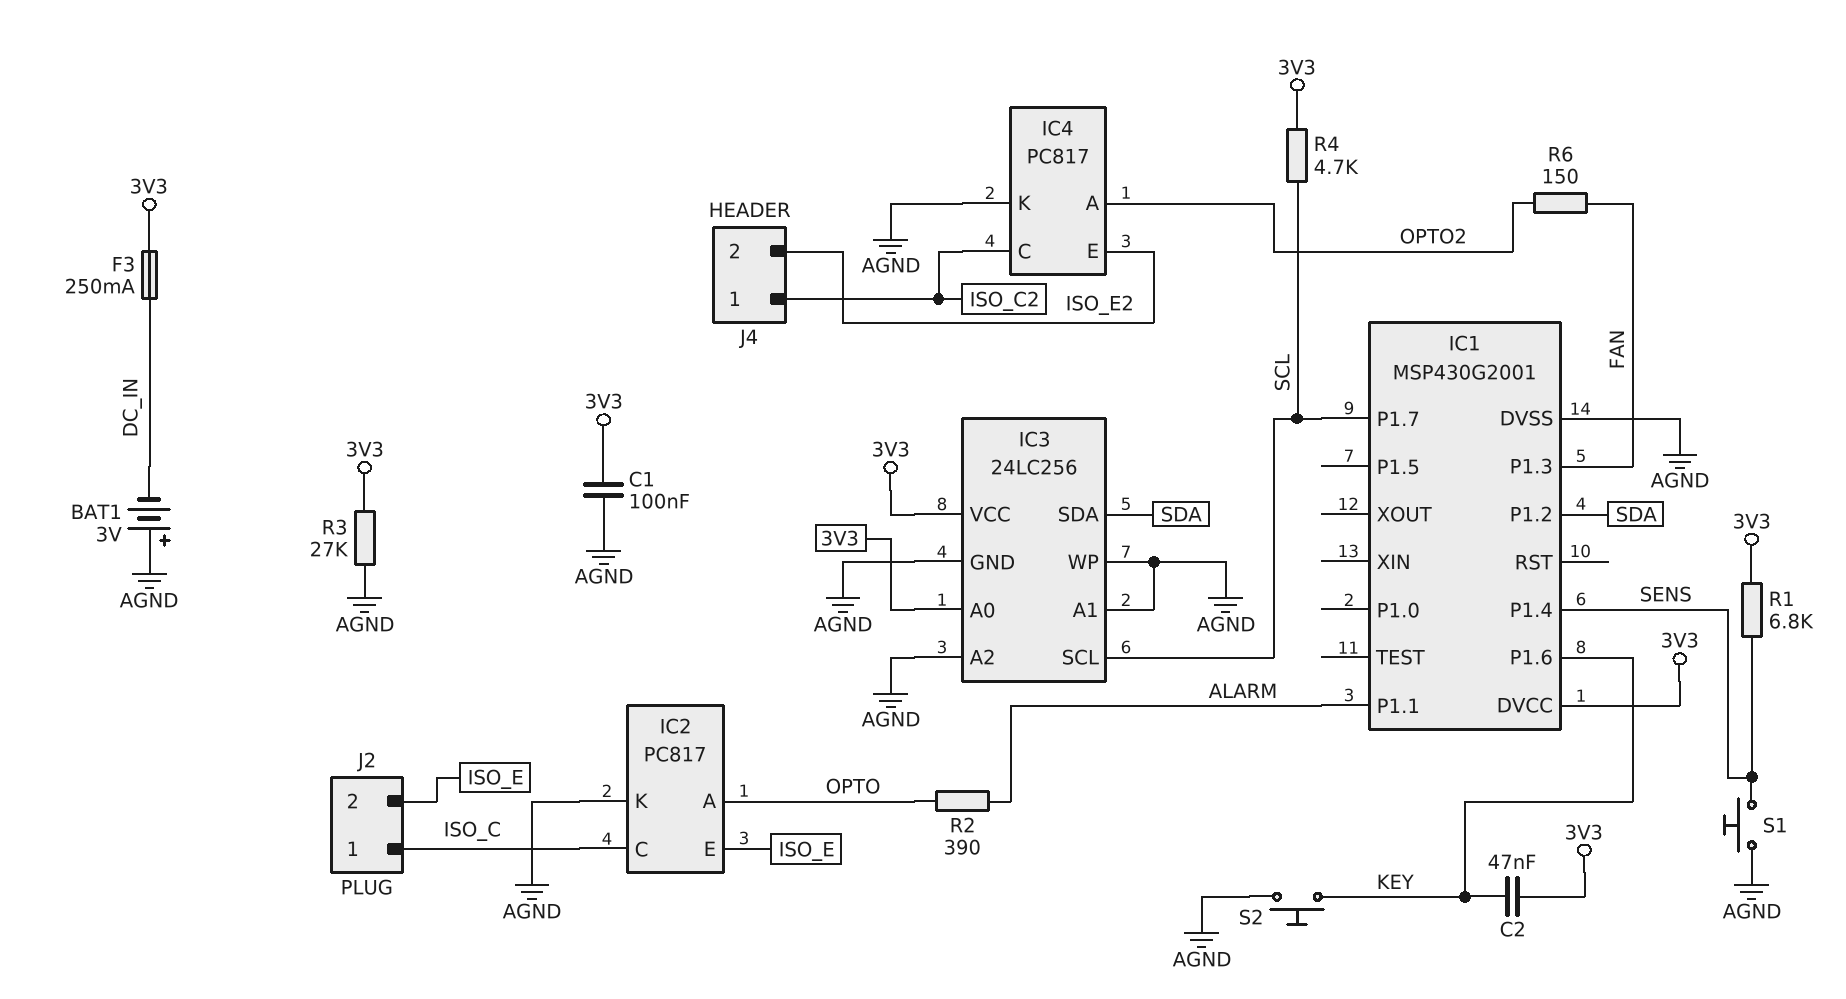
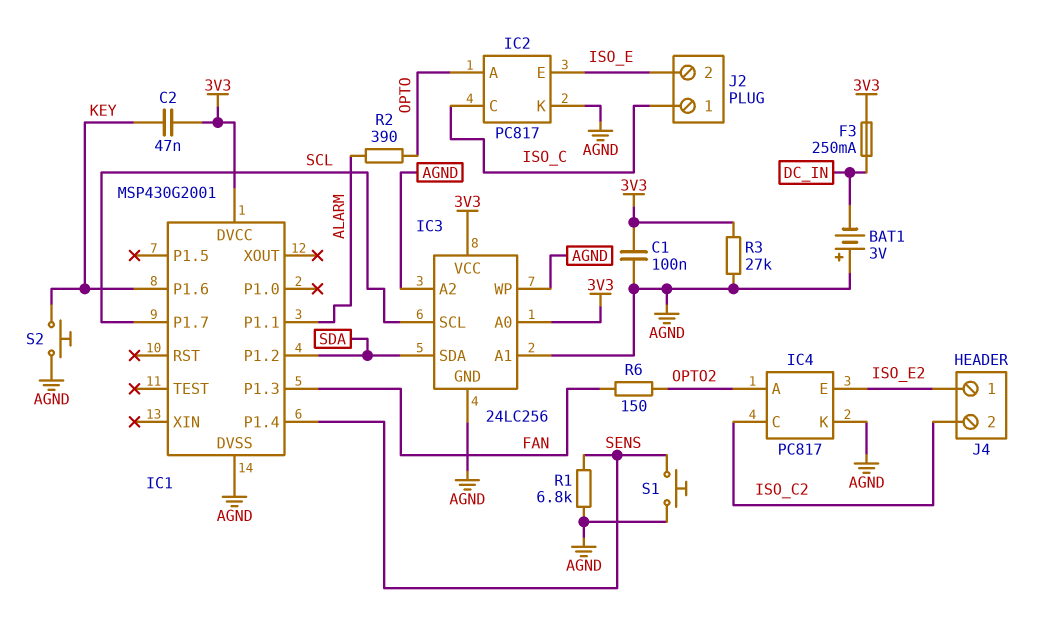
J4 pin 1: ISO_C2 -> ISO_E2
J4 pin 2: ISO_E2 -> ISO_C2
R1: 6.8k (3V3, SENS) -> 6.8k (AGND, SENS)
R4: 4.7k (3V3, SCL) -> none

